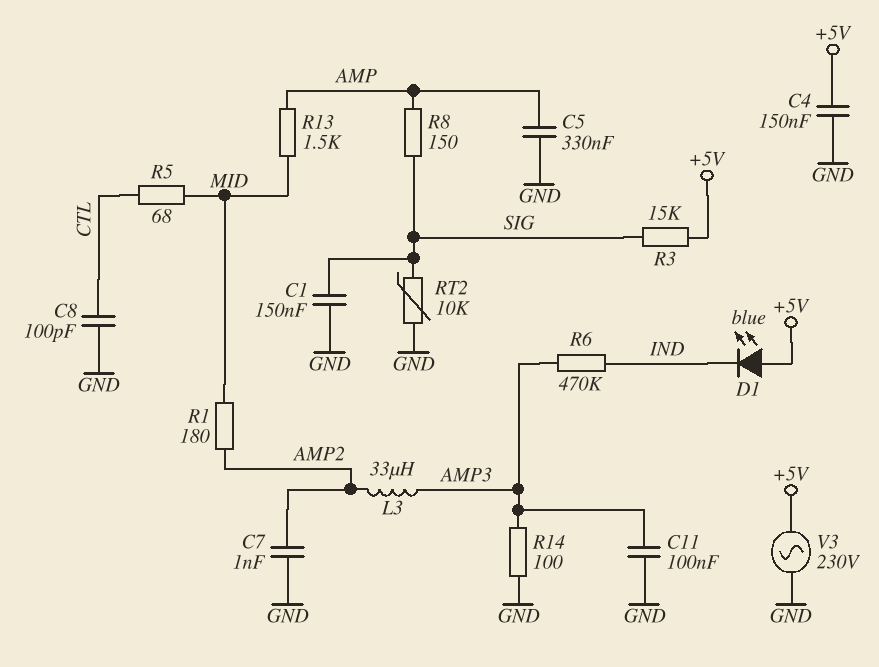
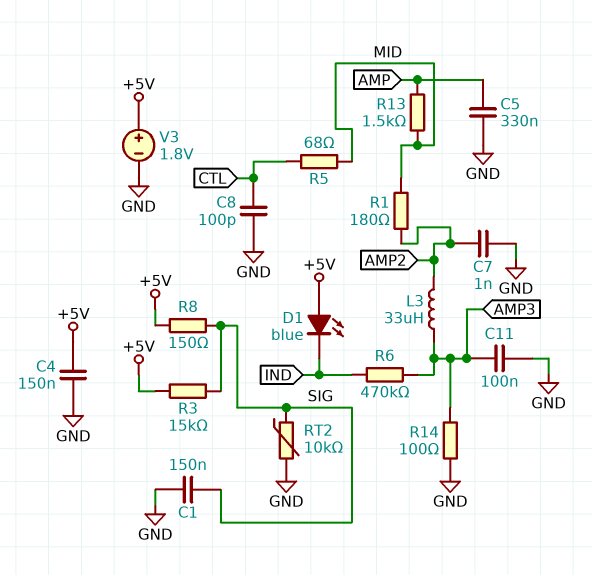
R8: 150 (AMP, SIG) -> 150 (+5V, SIG)
V3: AC 230V (+5V, GND) -> 1.8V (plus +5V, minus GND)

